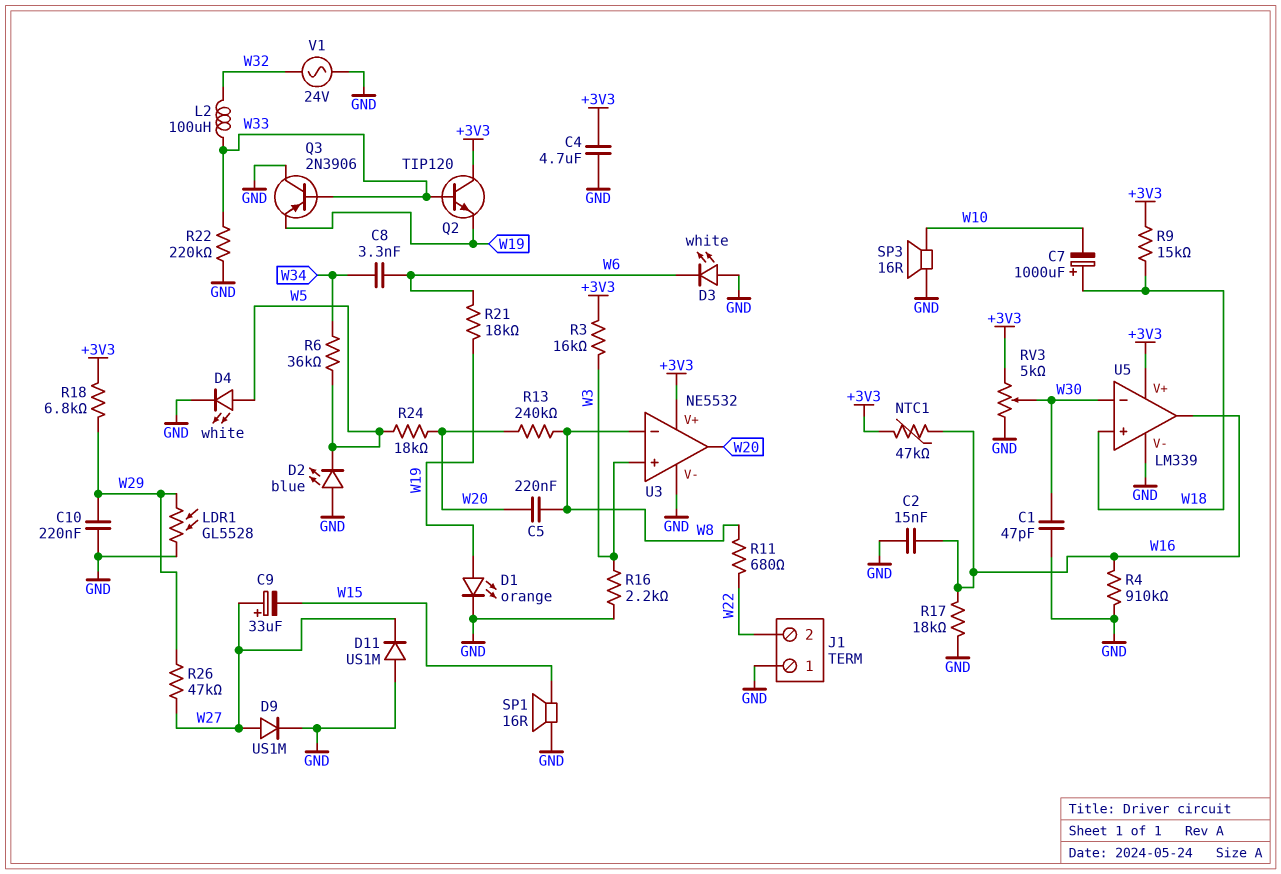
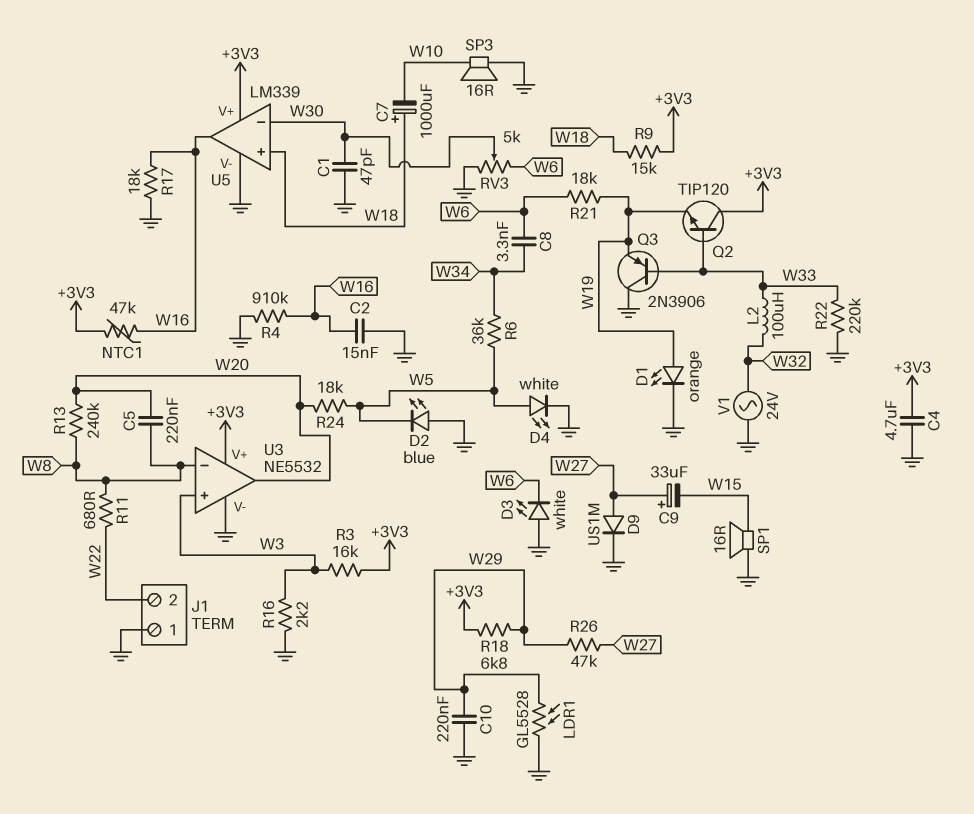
D11: diode US1M (A GND, K W27) -> none
RV3: 5k (+3V3, GND, wiper W30) -> 5k (GND, W6, wiper W30)

